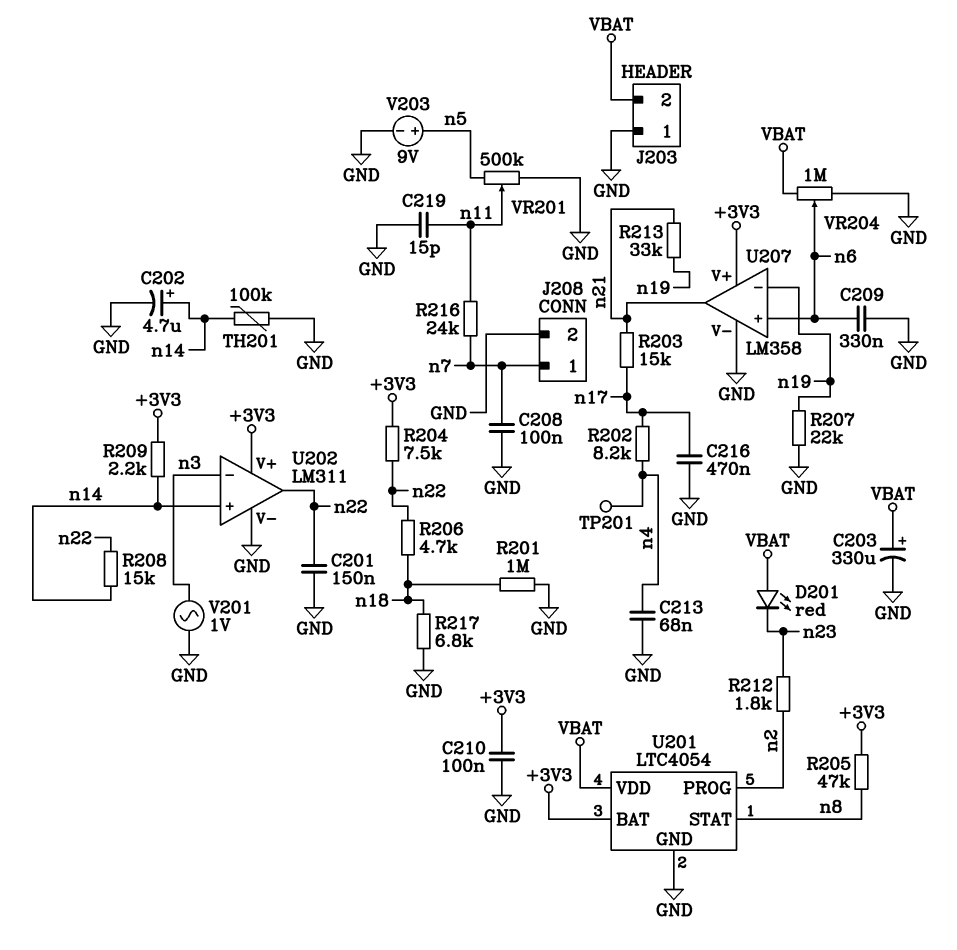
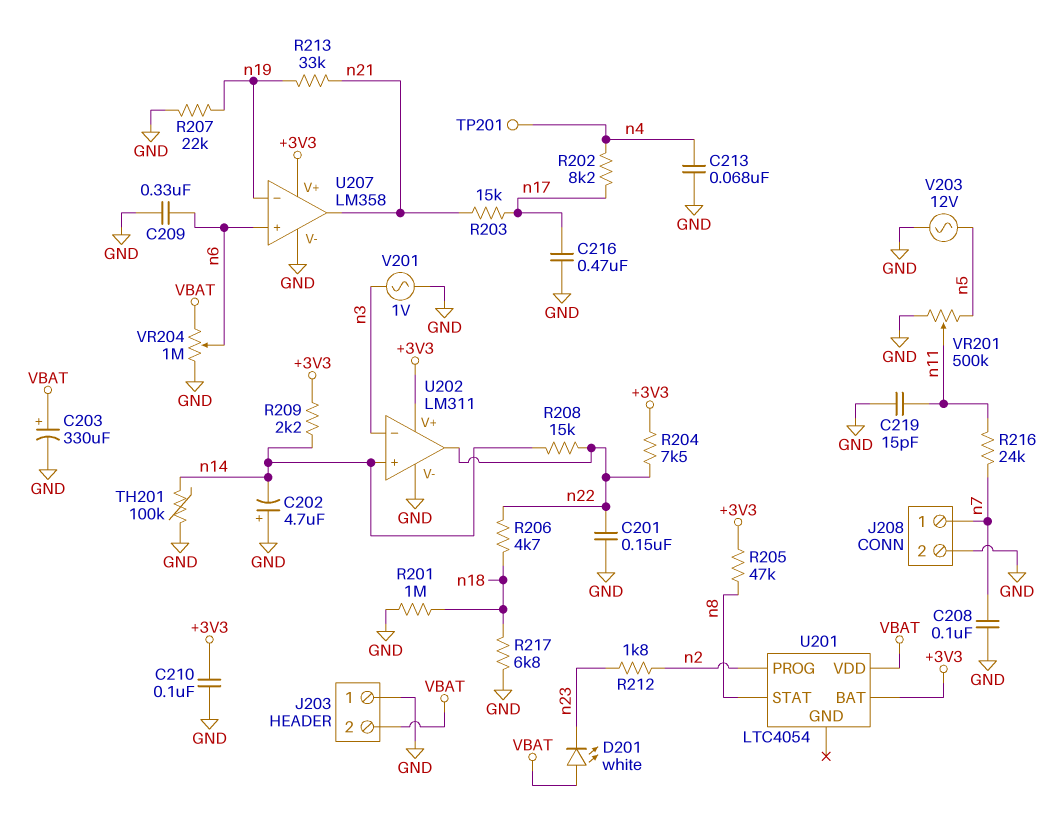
C202: 4.7uF (plus n14, minus GND) -> 4.7uF (plus GND, minus n14)
D201: LED red (A VBAT, K n23) -> LED white (A VBAT, K n23)
U201 pin GND: GND -> none
V203: 9V (plus n5, minus GND) -> AC 12V (GND, n5)

